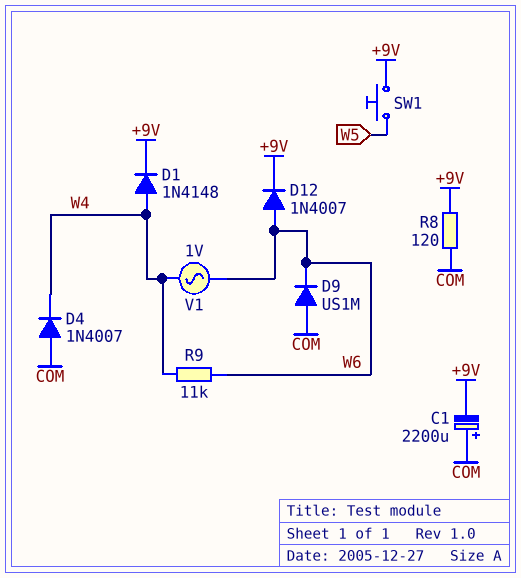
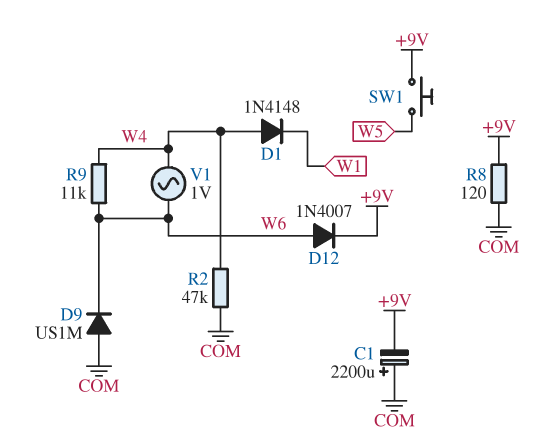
D1: diode 1N4148 (A W4, K +9V) -> diode 1N4148 (A W4, K W1)
D4: diode 1N4007 (A COM, K W4) -> none
R2: none -> 47k (COM, W4)

